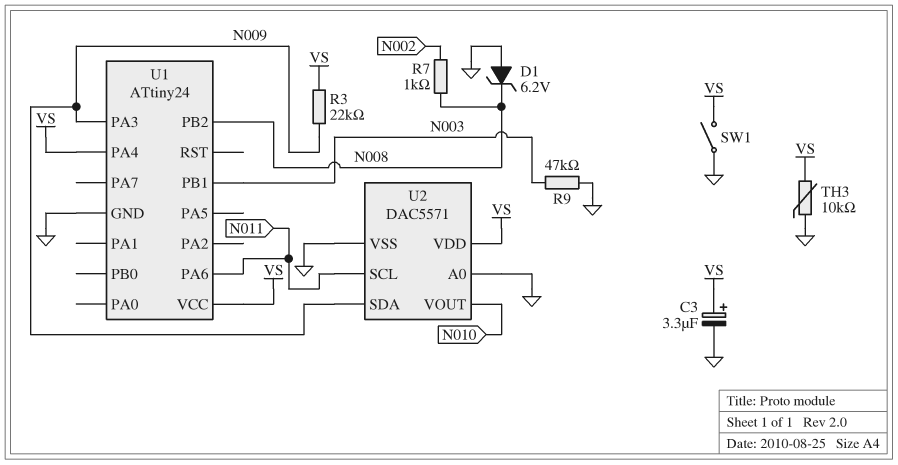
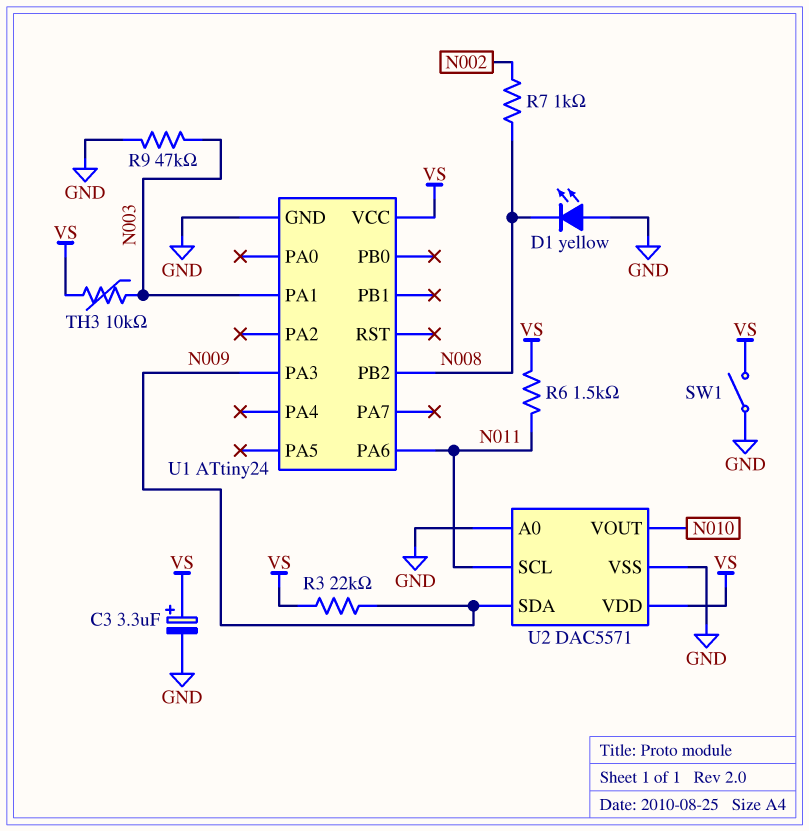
D1: zener 6.2V (A GND, K N008) -> LED yellow (A GND, K N008)
R6: none -> 1.5k (N011, VS)
TH3: 10k (GND, VS) -> 10k (N003, VS)
U1 pin PA1: none -> N003
U1 pin PA4: VS -> none
U1 pin PB1: N003 -> none

